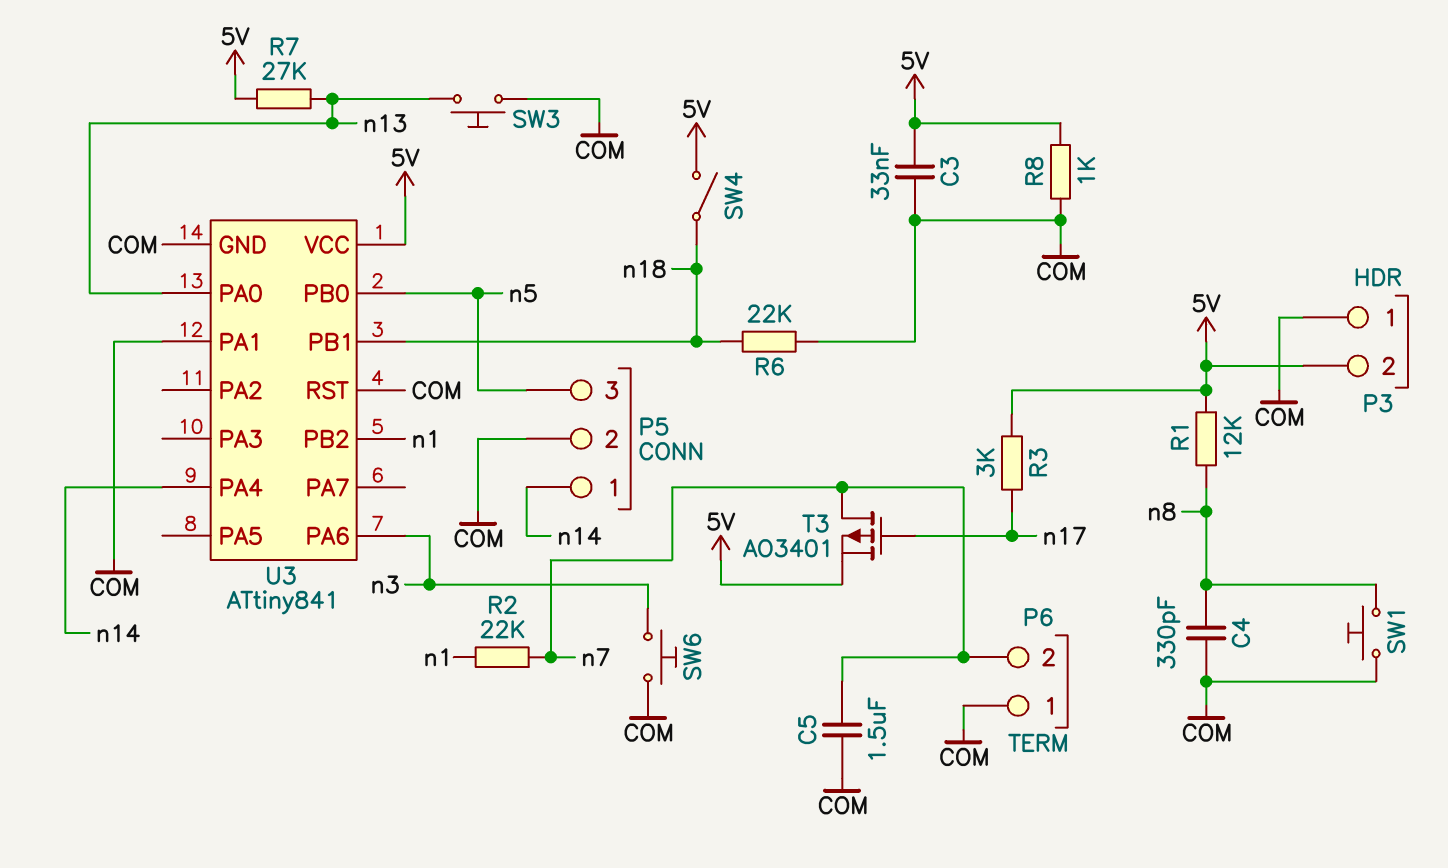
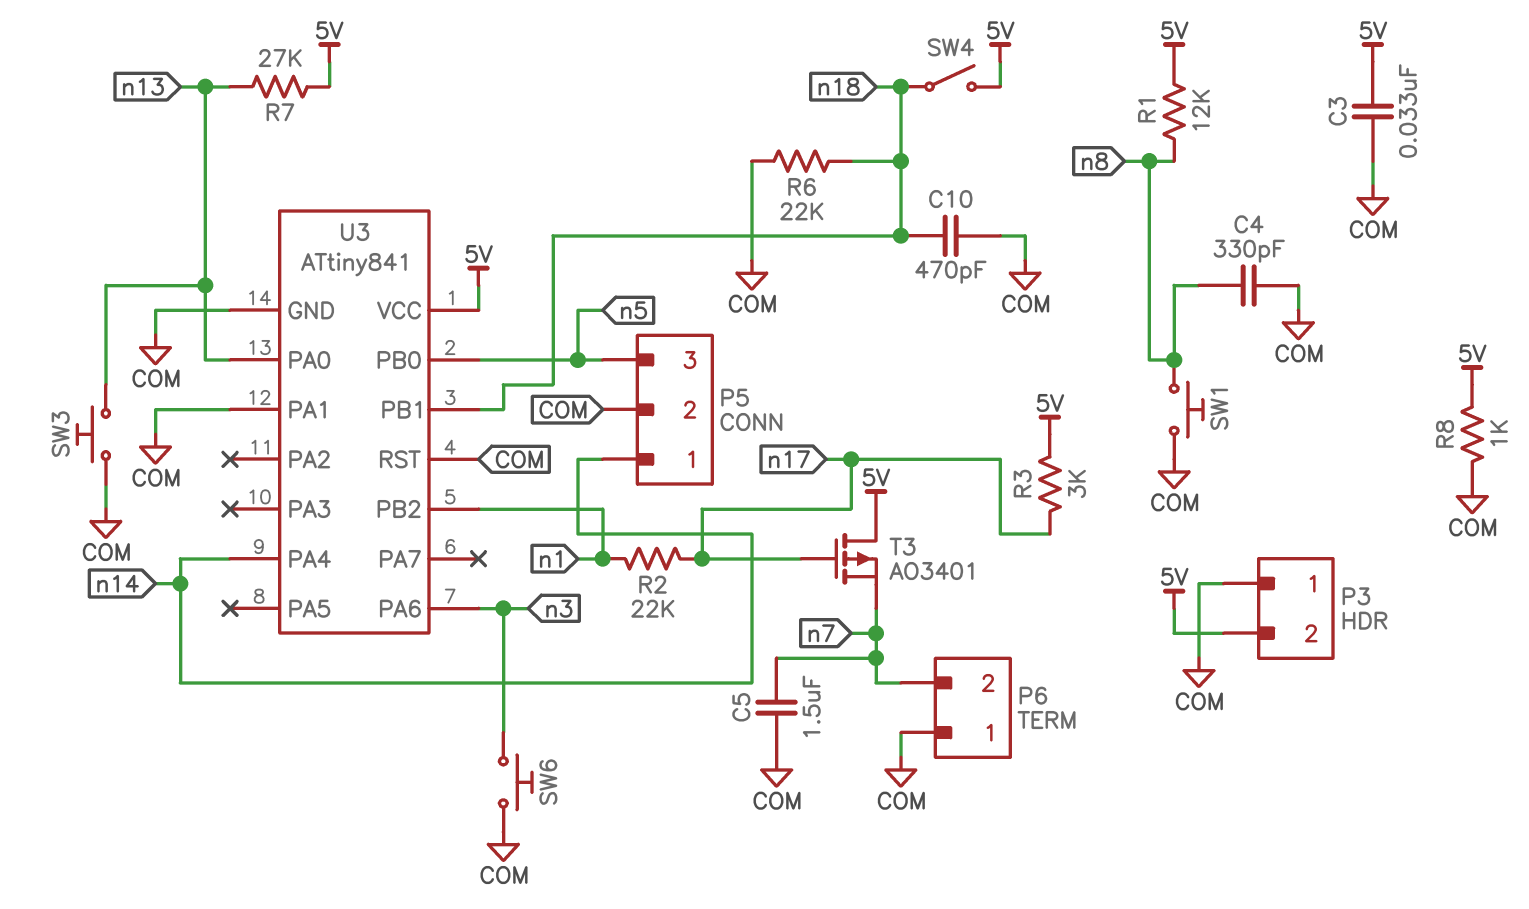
C10: none -> 470pF (COM, n18)
R2: 22k (n1, n7) -> 22k (n1, n17)
T3: PMOS AO3401 (G n17, D n7, S 5V) -> PMOS AO3401 (G n17, D 5V, S n7)

